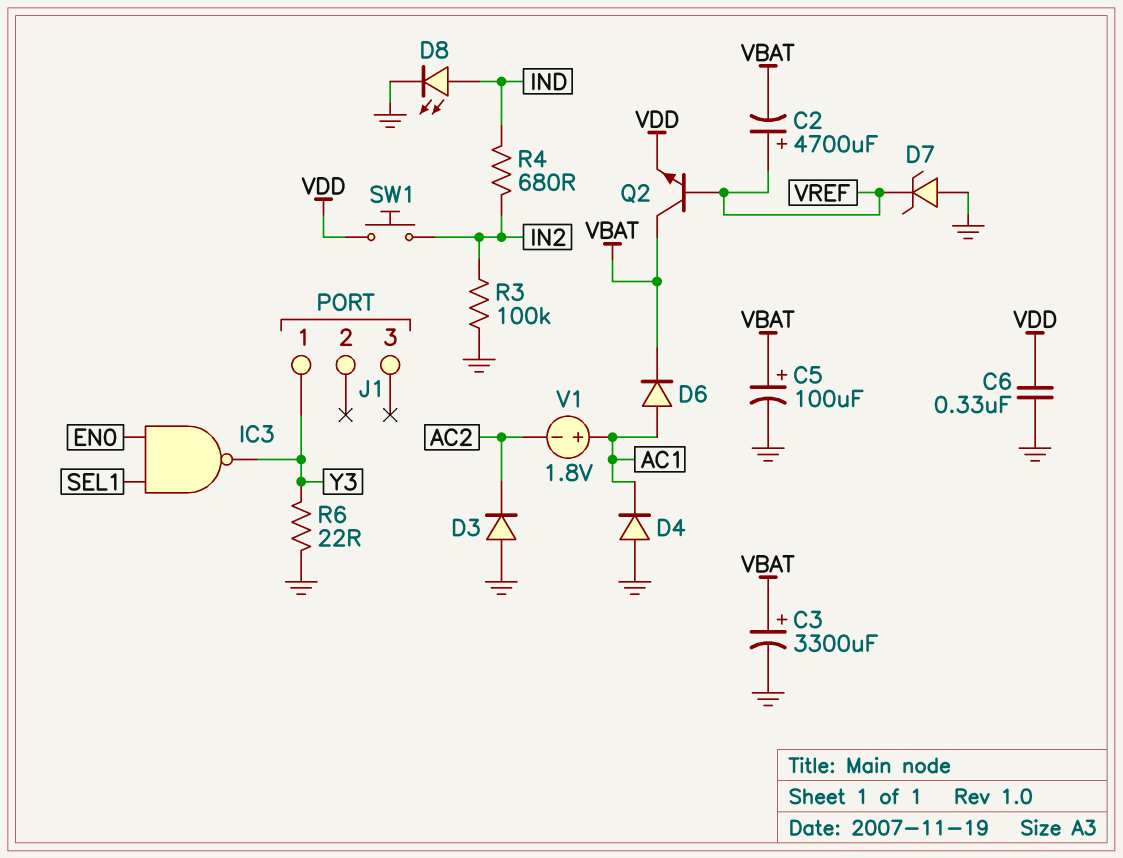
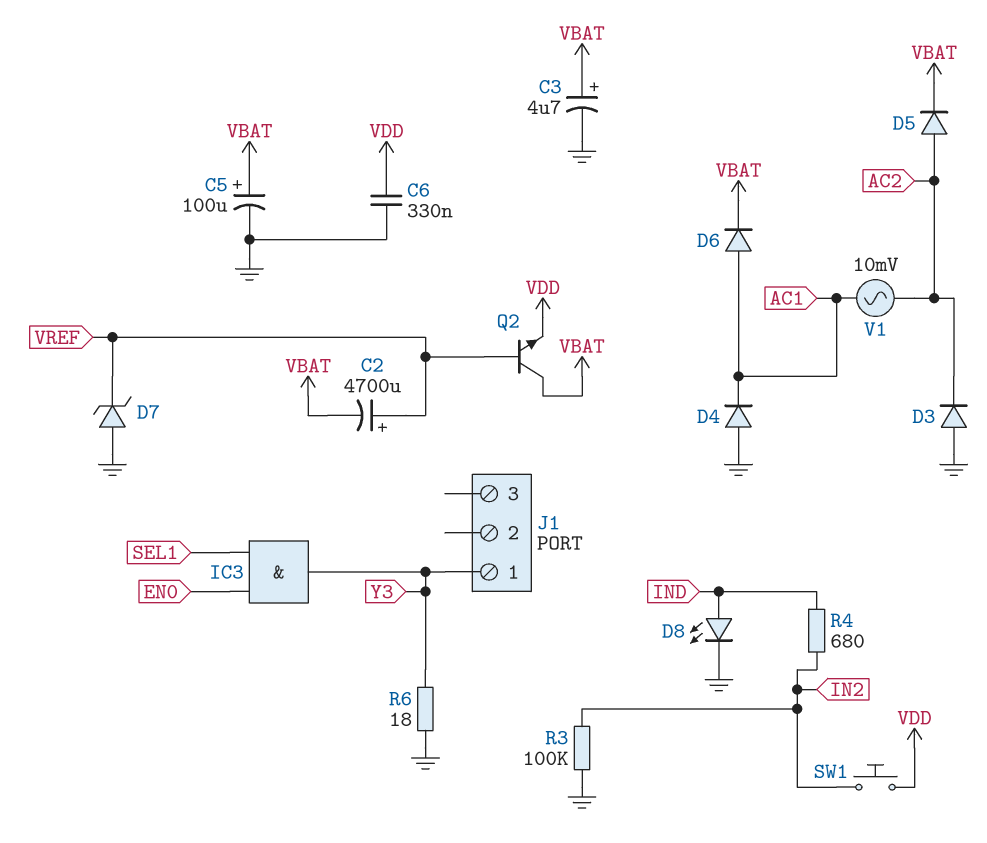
C3: 3300uF (plus VBAT, minus GND) -> 4.7uF (plus VBAT, minus GND)
D5: none -> diode (A AC2, K VBAT)
IC3: NAND (in EN0, in SEL1, out Y3) -> AND (in EN0, in SEL1, out Y3)
R6: 22 (GND, Y3) -> 18 (GND, Y3)
V1: 1.8V (plus AC1, minus AC2) -> AC 10mV (AC1, AC2)

